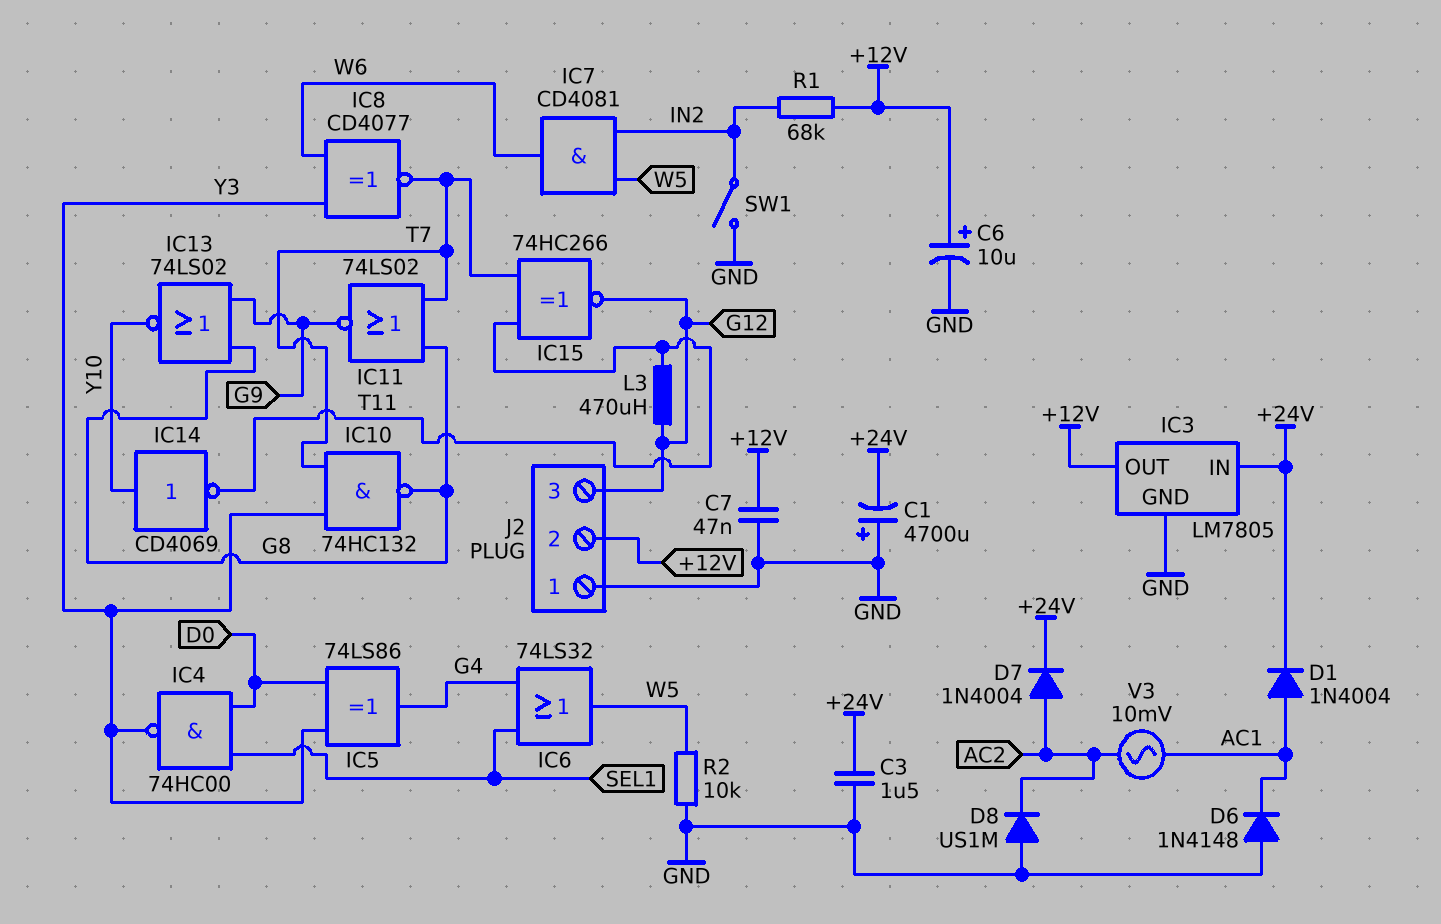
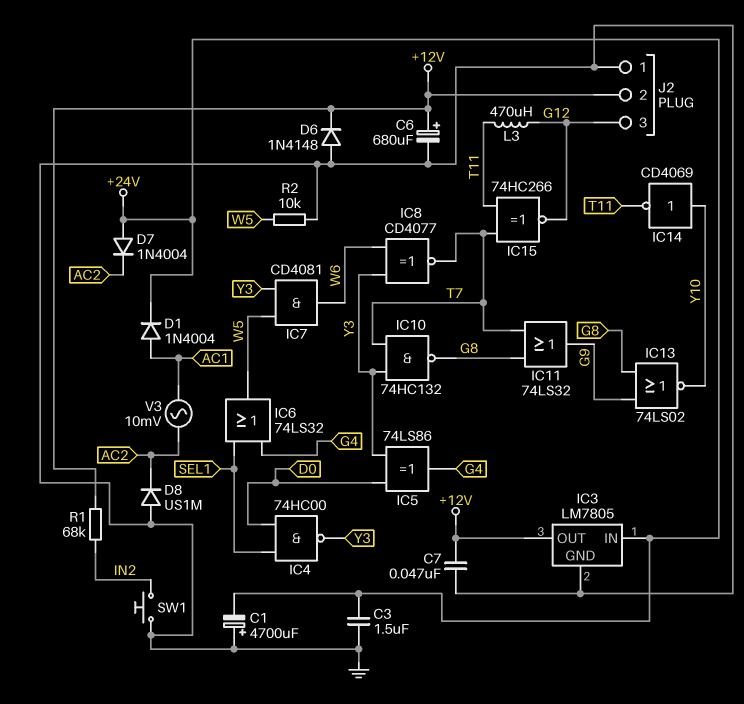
C6: 10uF (plus +12V, minus GND) -> 680uF (plus +12V, minus GND)
D6: diode 1N4148 (A GND, K AC1) -> diode 1N4148 (A GND, K +12V)
D7: diode 1N4004 (A AC2, K +24V) -> diode 1N4004 (A +24V, K AC2)
IC7: AND CD4081 (in IN2, in W5, out W6) -> AND CD4081 (in W5, in Y3, out W6)
IC11: NOR 74LS02 (in G8, in T7, out G9) -> OR 74LS32 (in G8, in T7, out G9)
SW1: switch (GND, IN2) -> button (GND, IN2)

